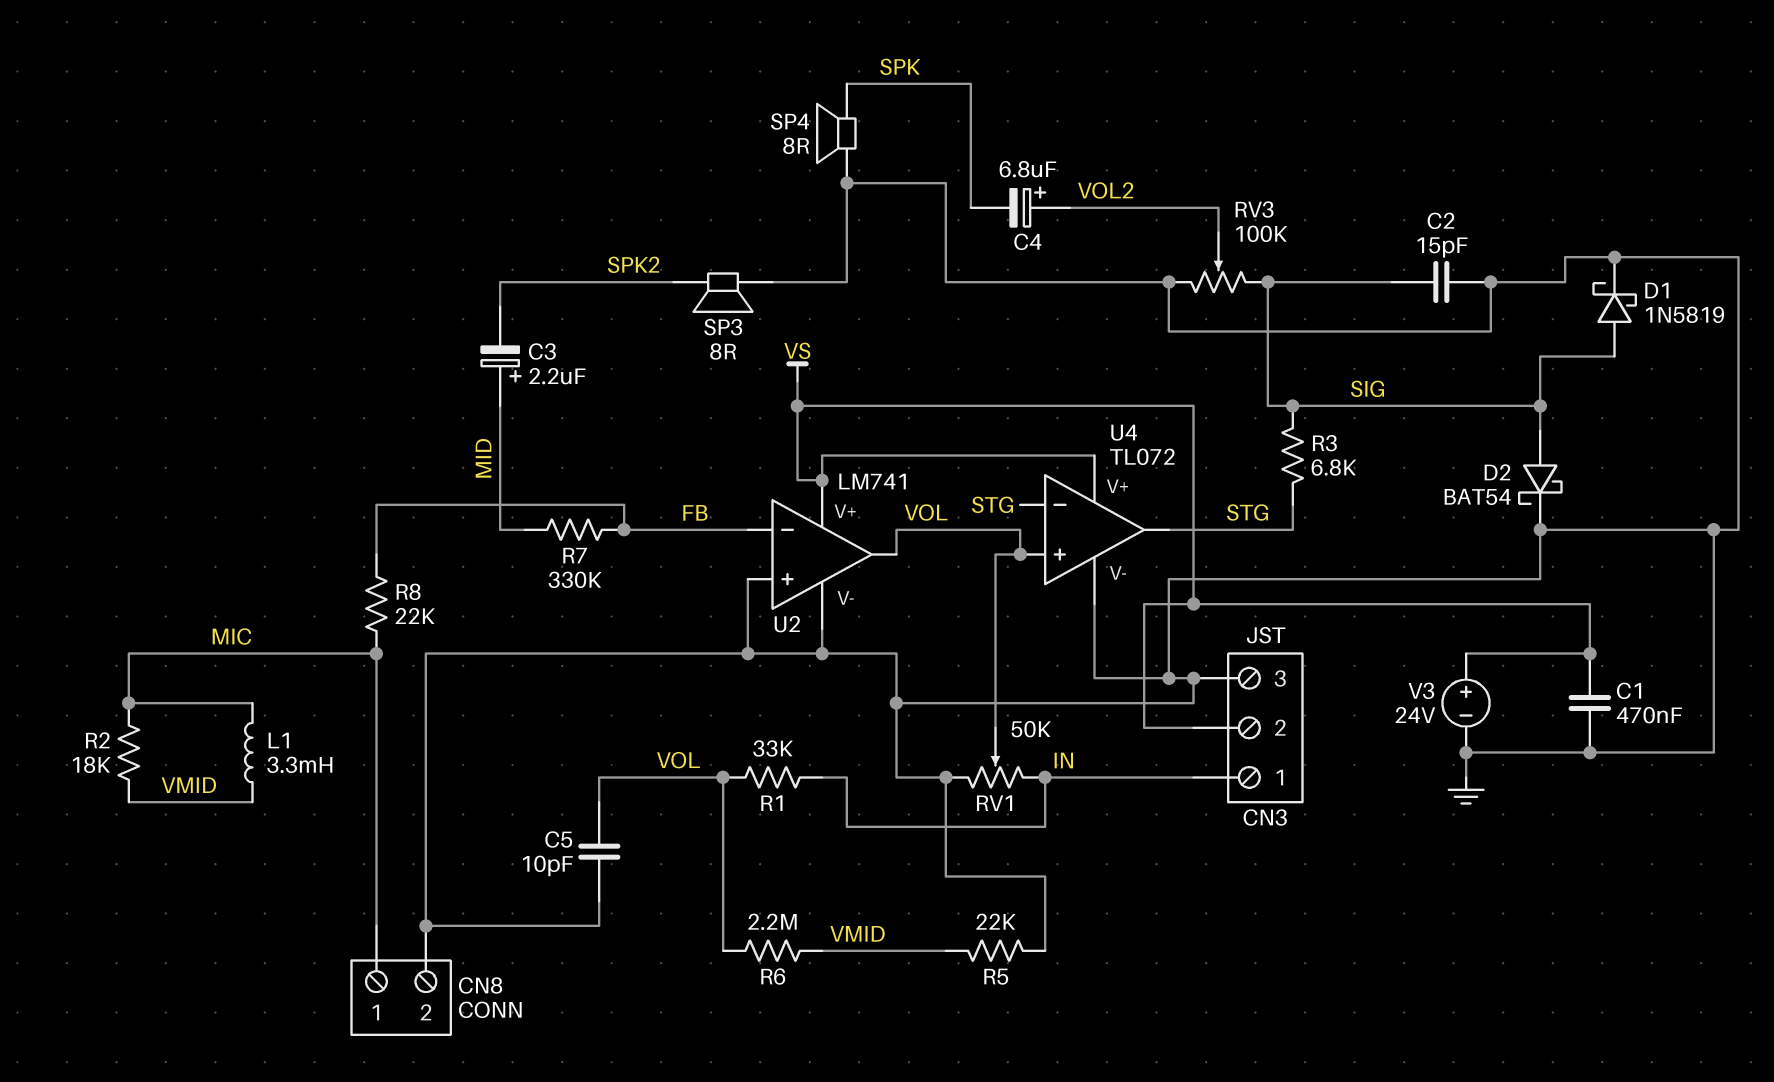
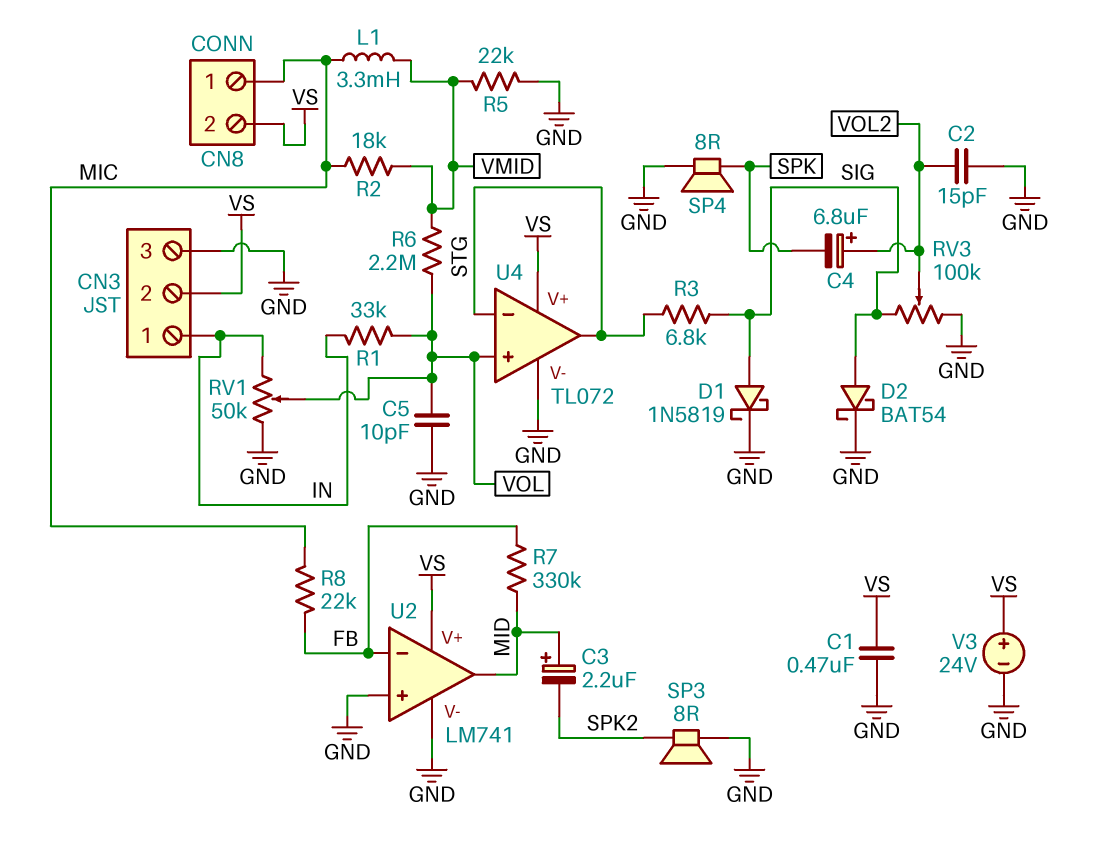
C2: 15pF (GND, SIG) -> 15pF (GND, VOL2)
CN8 pin 2: GND -> VS
U2 pin out: VOL -> MID

